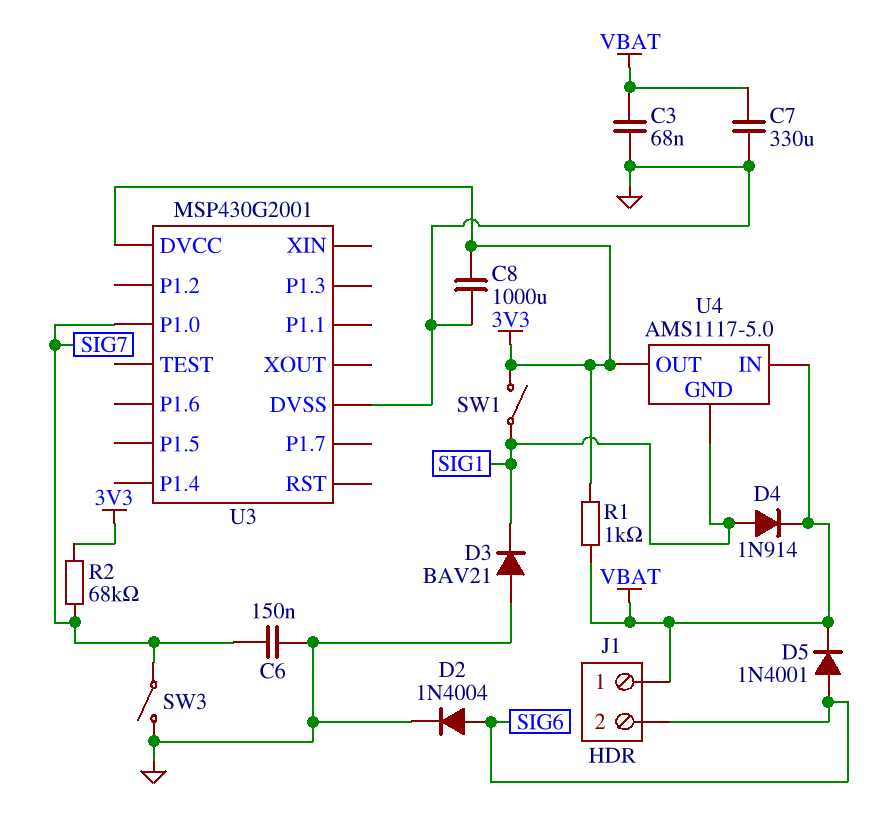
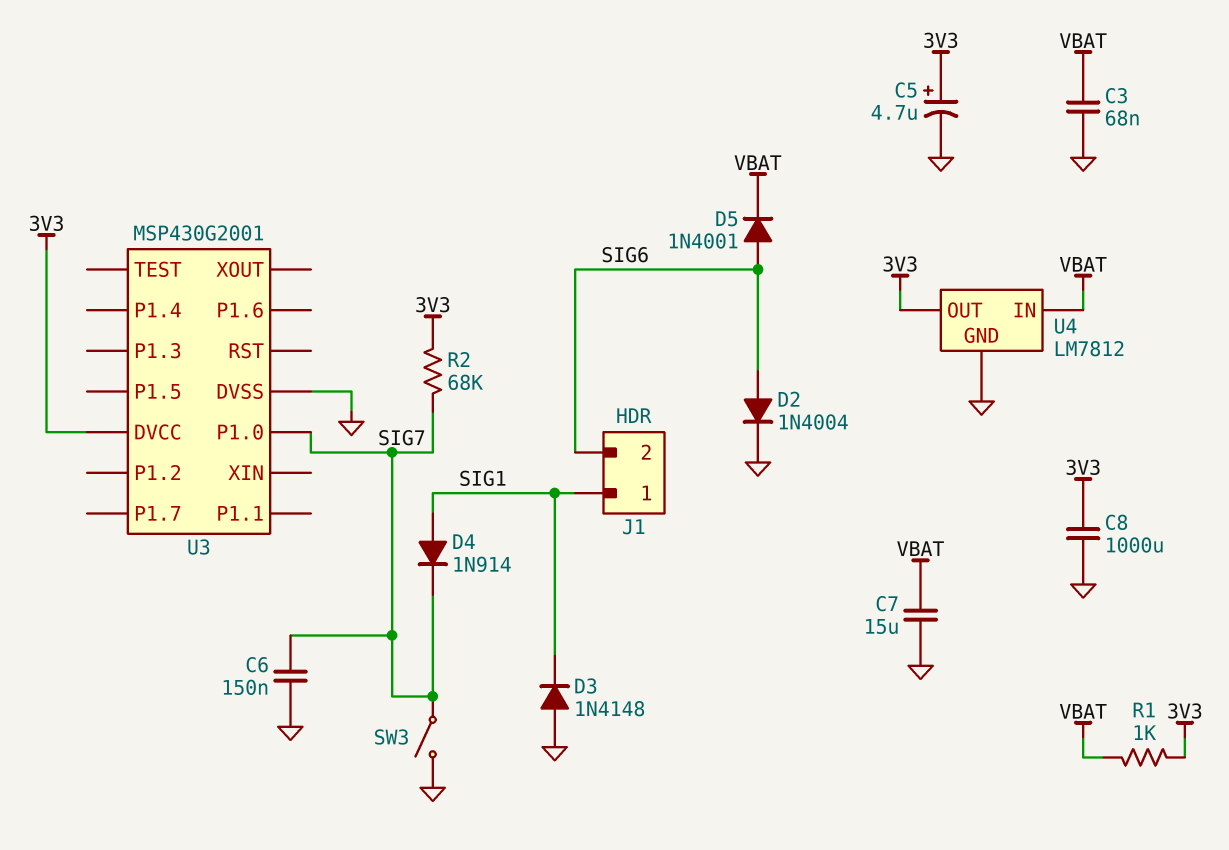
C5: none -> 4.7uF (plus 3V3, minus GND)
C7: 330uF (GND, VBAT) -> 15uF (GND, VBAT)
D3: diode BAV21 (A GND, K SIG1) -> diode 1N4148 (A GND, K SIG1)
D4: diode 1N914 (A SIG1, K VBAT) -> diode 1N914 (A SIG1, K SIG7)
J1 pin 1: VBAT -> SIG1
SW1: switch (3V3, SIG1) -> none
U4: AMS1117-5.0 -> LM7812
U4 pin GND: SIG1 -> GND

